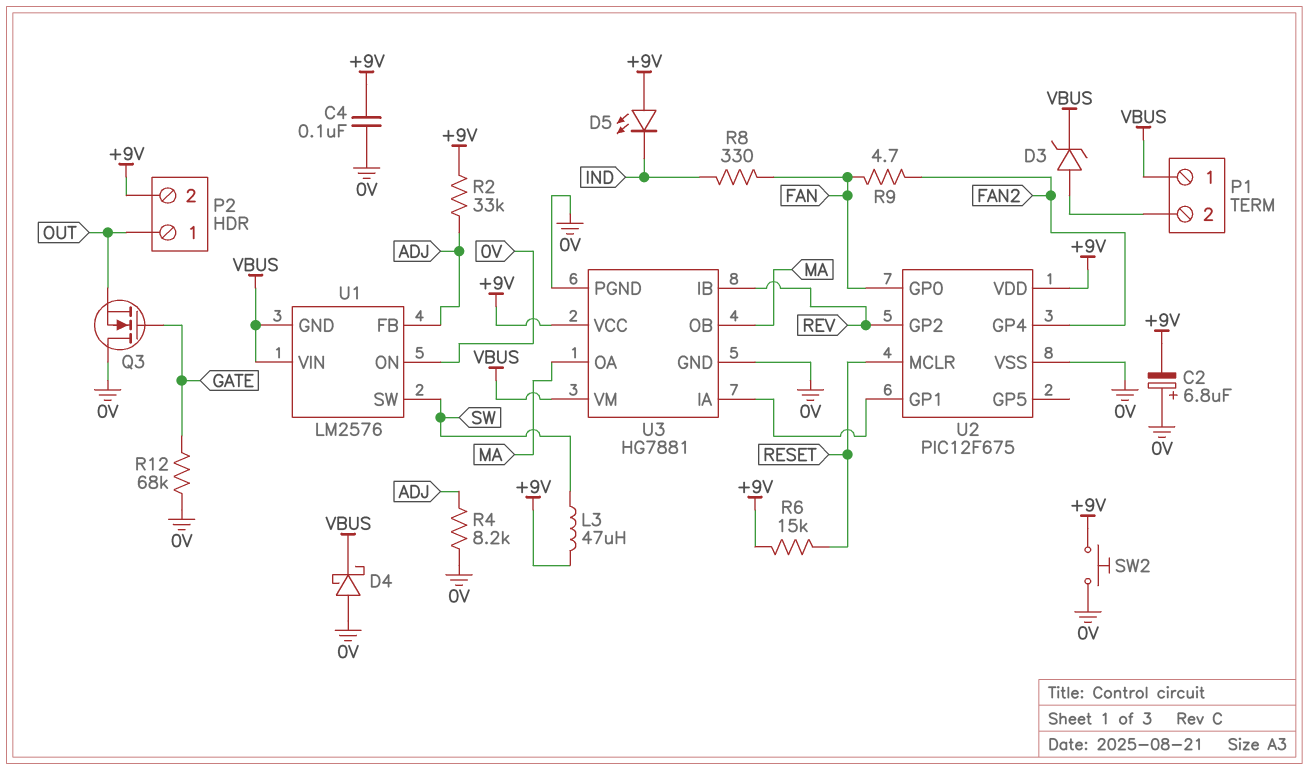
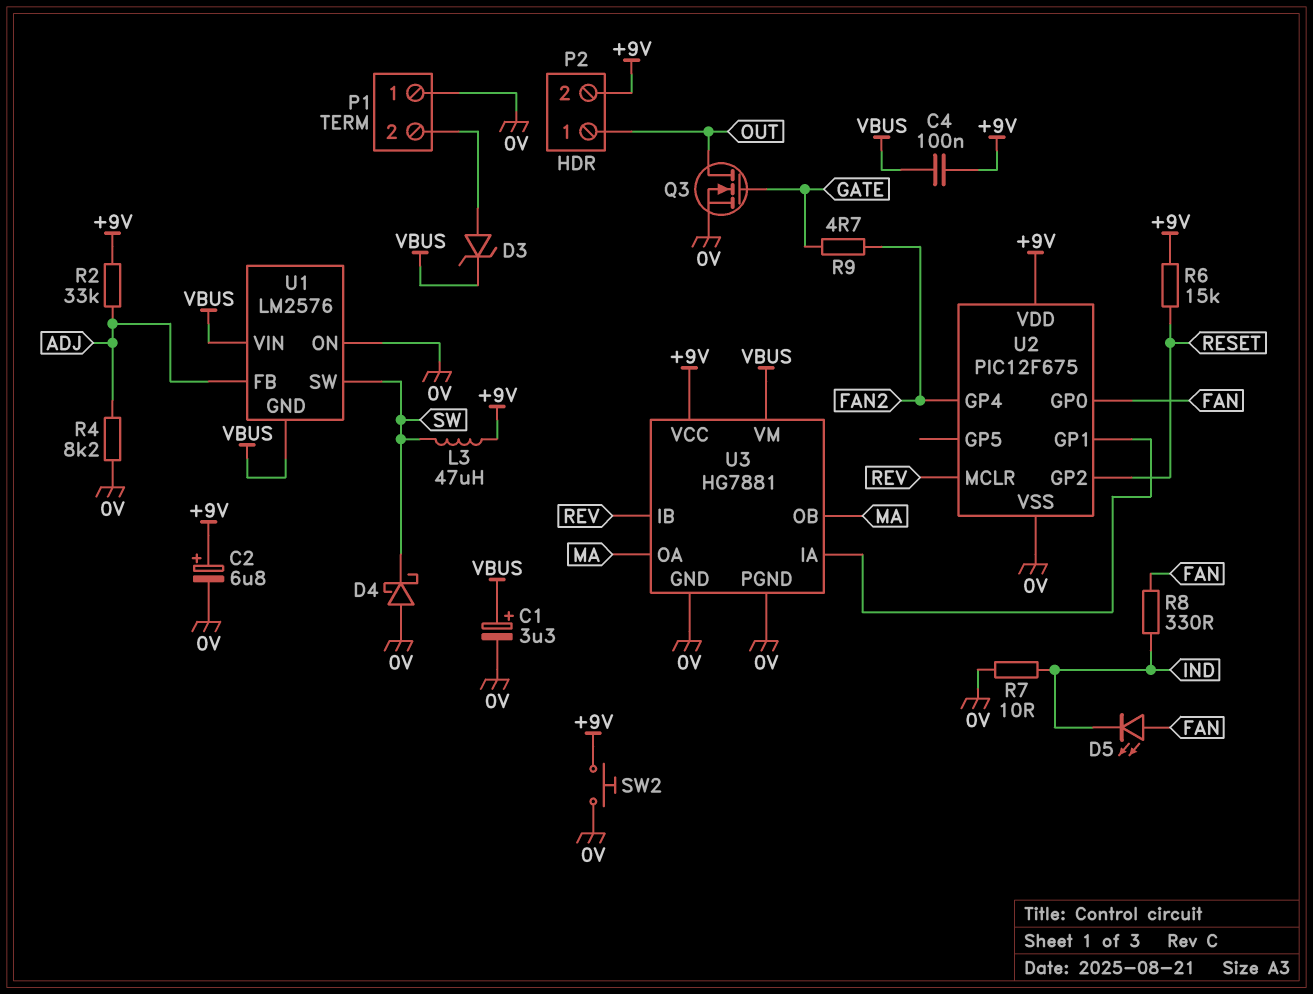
C1: none -> 3.3uF (plus VBUS, minus 0V)
C2: 6.8uF (plus 0V, minus +9V) -> 6.8uF (plus +9V, minus 0V)
C4: 100nF (+9V, 0V) -> 100nF (+9V, VBUS)
D4: schottky (A 0V, K VBUS) -> schottky (A 0V, K SW)
D5: LED (A +9V, K IND) -> LED (A FAN, K IND)
P1 pin 1: VBUS -> 0V
Q3: NMOS (G GATE, D 0V, S OUT) -> NMOS (G GATE, D OUT, S 0V)
R7: none -> 10 (0V, IND)
R9: 4.7 (FAN, FAN2) -> 4.7 (FAN2, GATE)
R12: 68k (0V, GATE) -> none
U2 pin GP2: REV -> RESET
U2 pin MCLR: RESET -> REV

